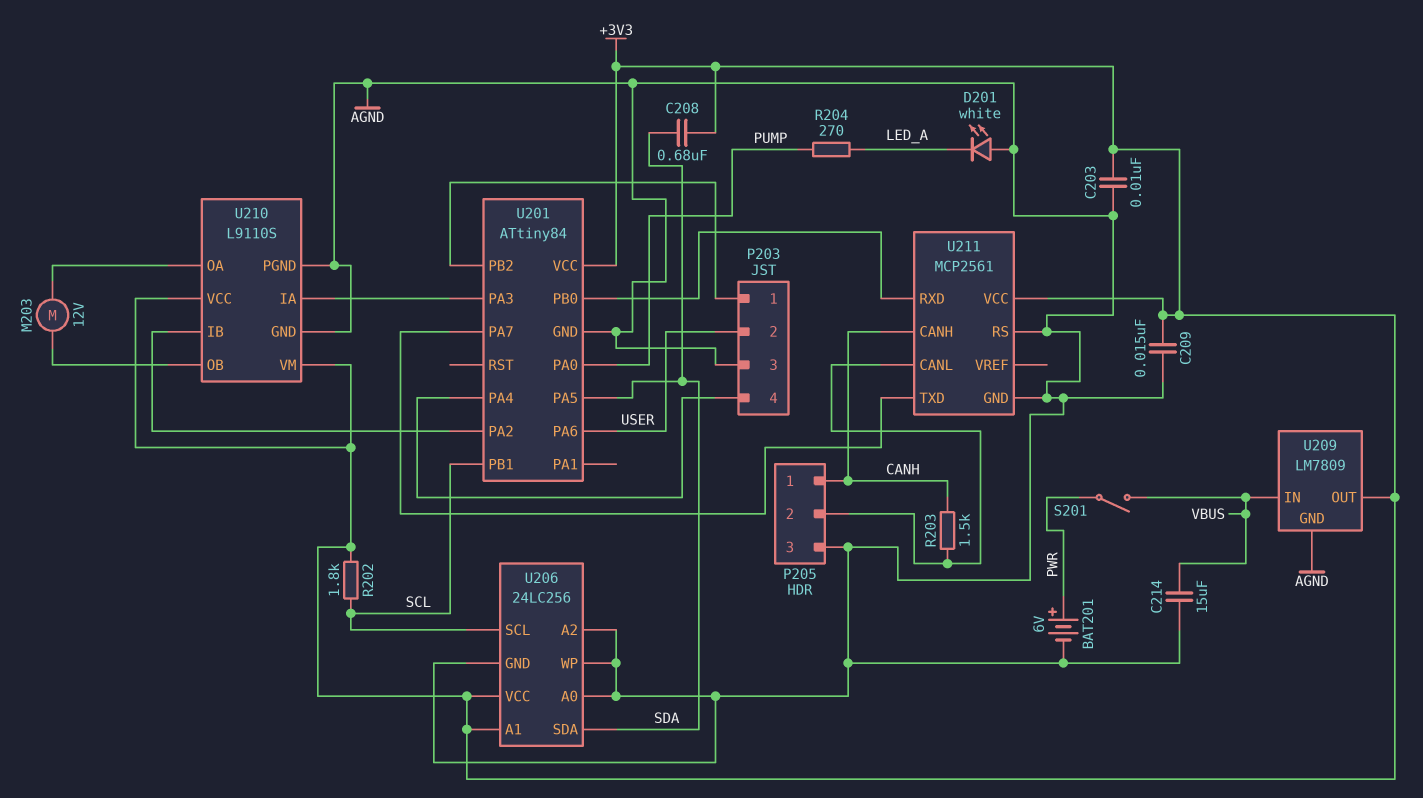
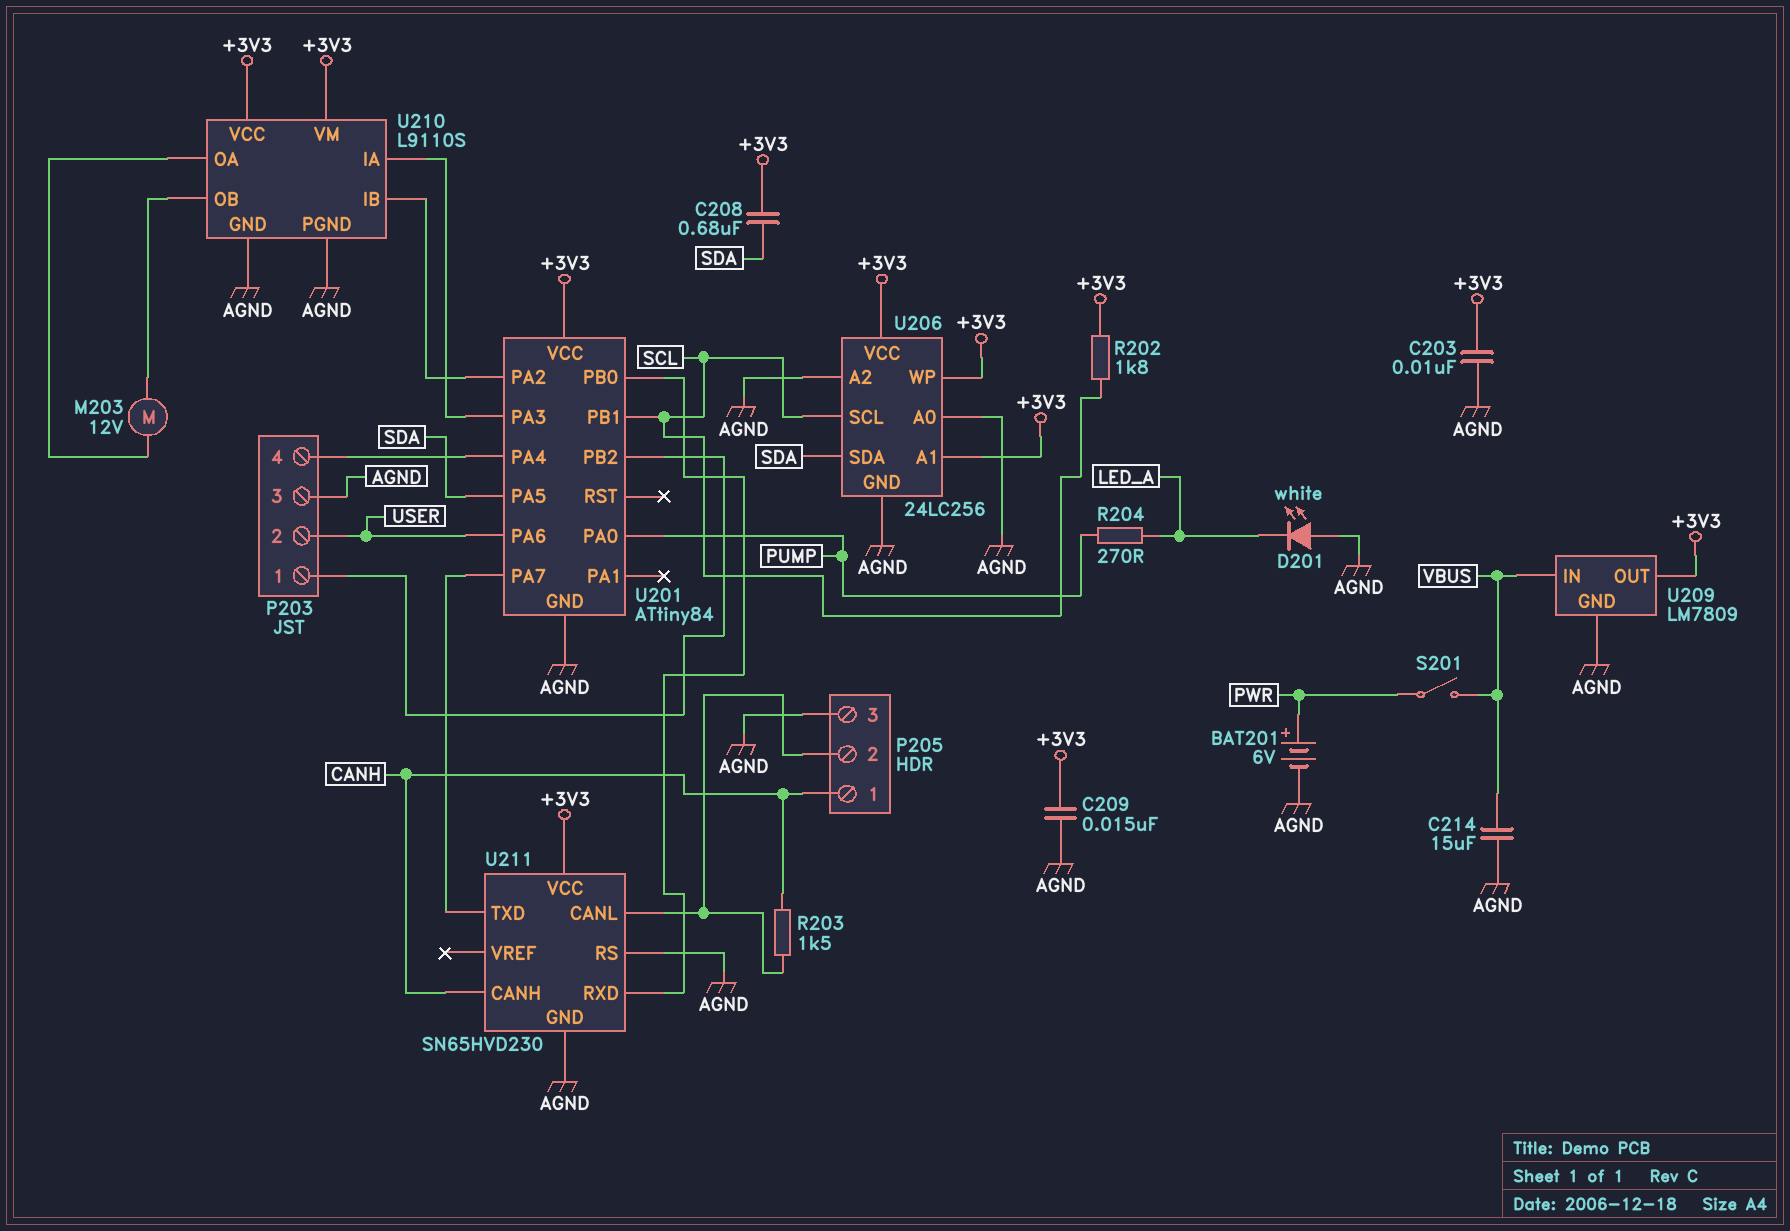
U206 pin WP: AGND -> +3V3
U211: MCP2561 -> SN65HVD230

